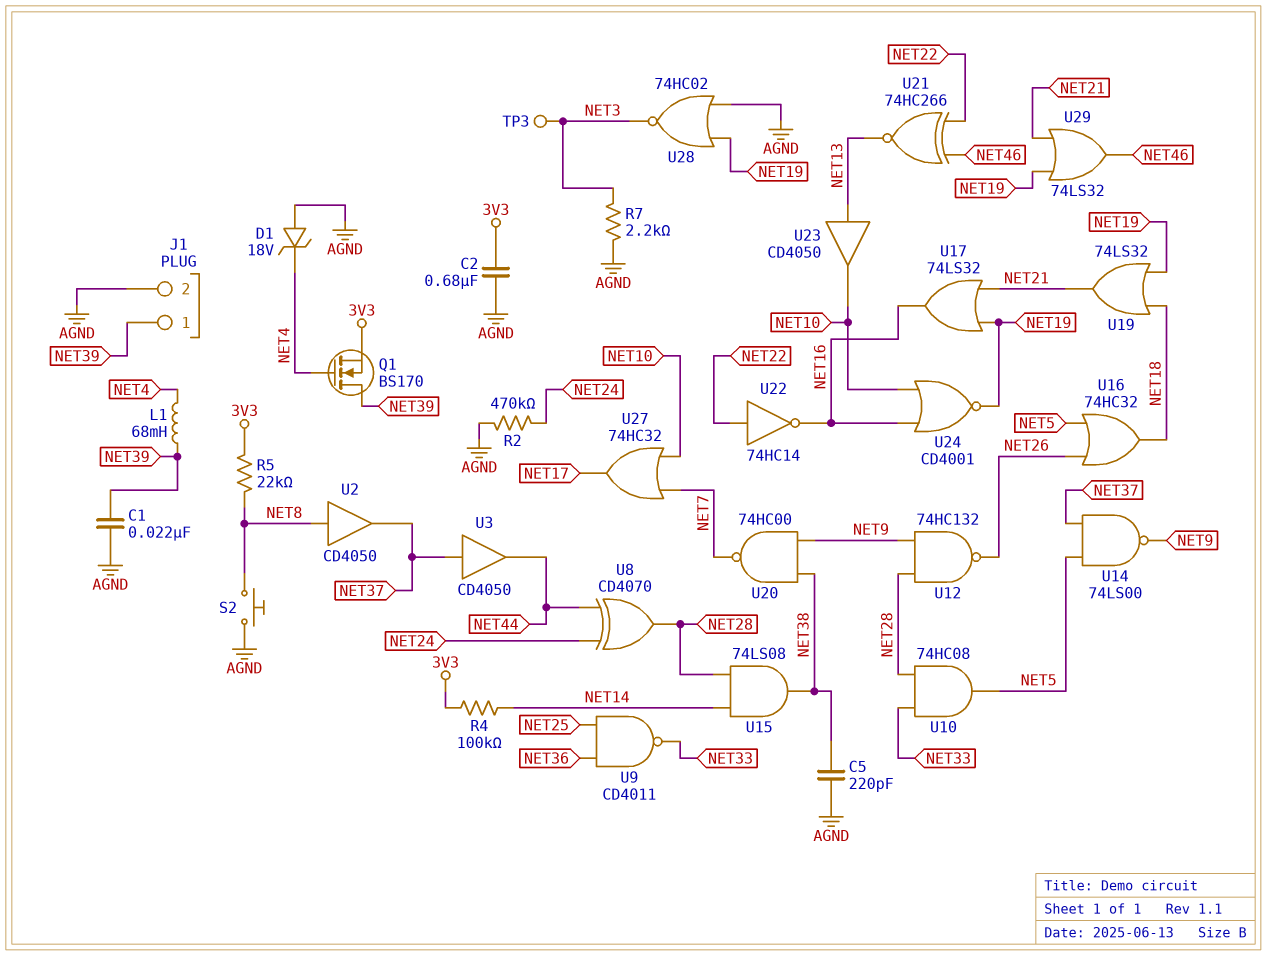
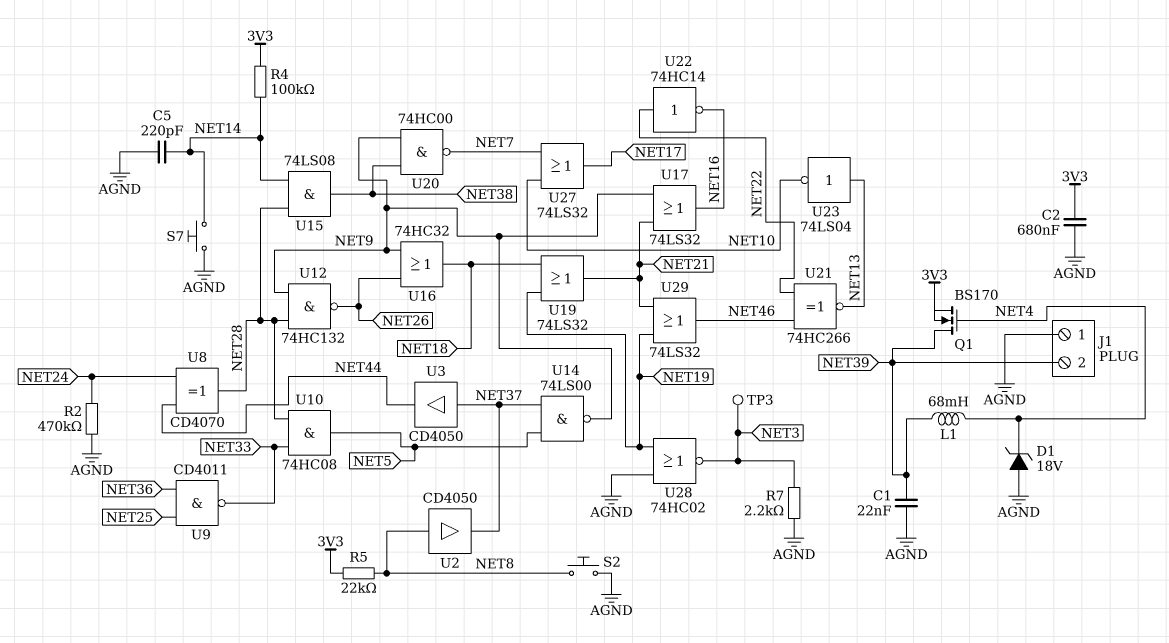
C5: 220pF (AGND, NET38) -> 220pF (AGND, NET14)
J1 pin 1: NET39 -> AGND
J1 pin 2: AGND -> NET39
S7: none -> button (AGND, NET14)
U16: OR 74HC32 (in NET5, in NET26, out NET18) -> OR 74HC32 (in NET9, in NET26, out NET18)
U17: OR 74LS32 (in NET19, in NET21, out NET16) -> OR 74LS32 (in NET9, in NET21, out NET16)
U23: buffer CD4050 (in NET13, out NET10) -> NOT 74LS04 (in NET13, out NET10)
U24: NOR CD4001 (in NET10, in NET16, out NET19) -> none
U27: OR 74HC32 (in NET7, in NET10, out NET17) -> OR 74LS32 (in NET7, in NET10, out NET17)

